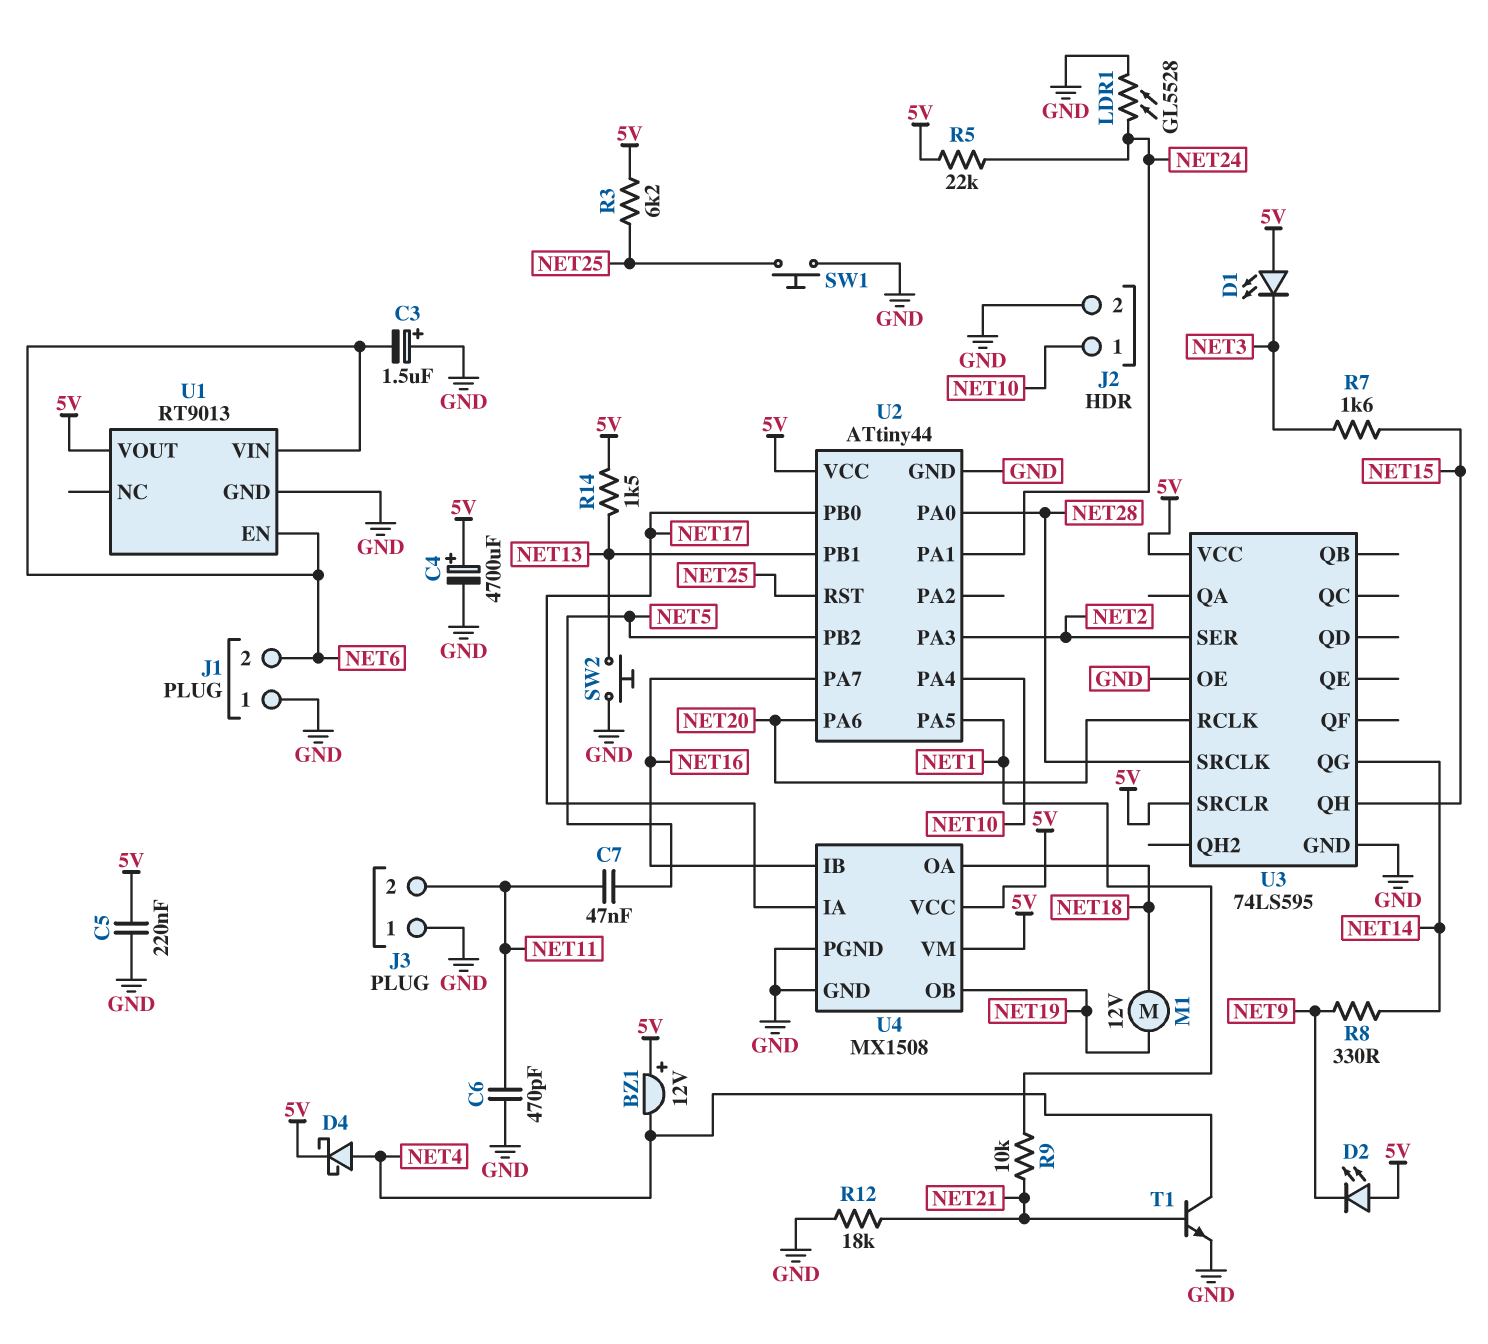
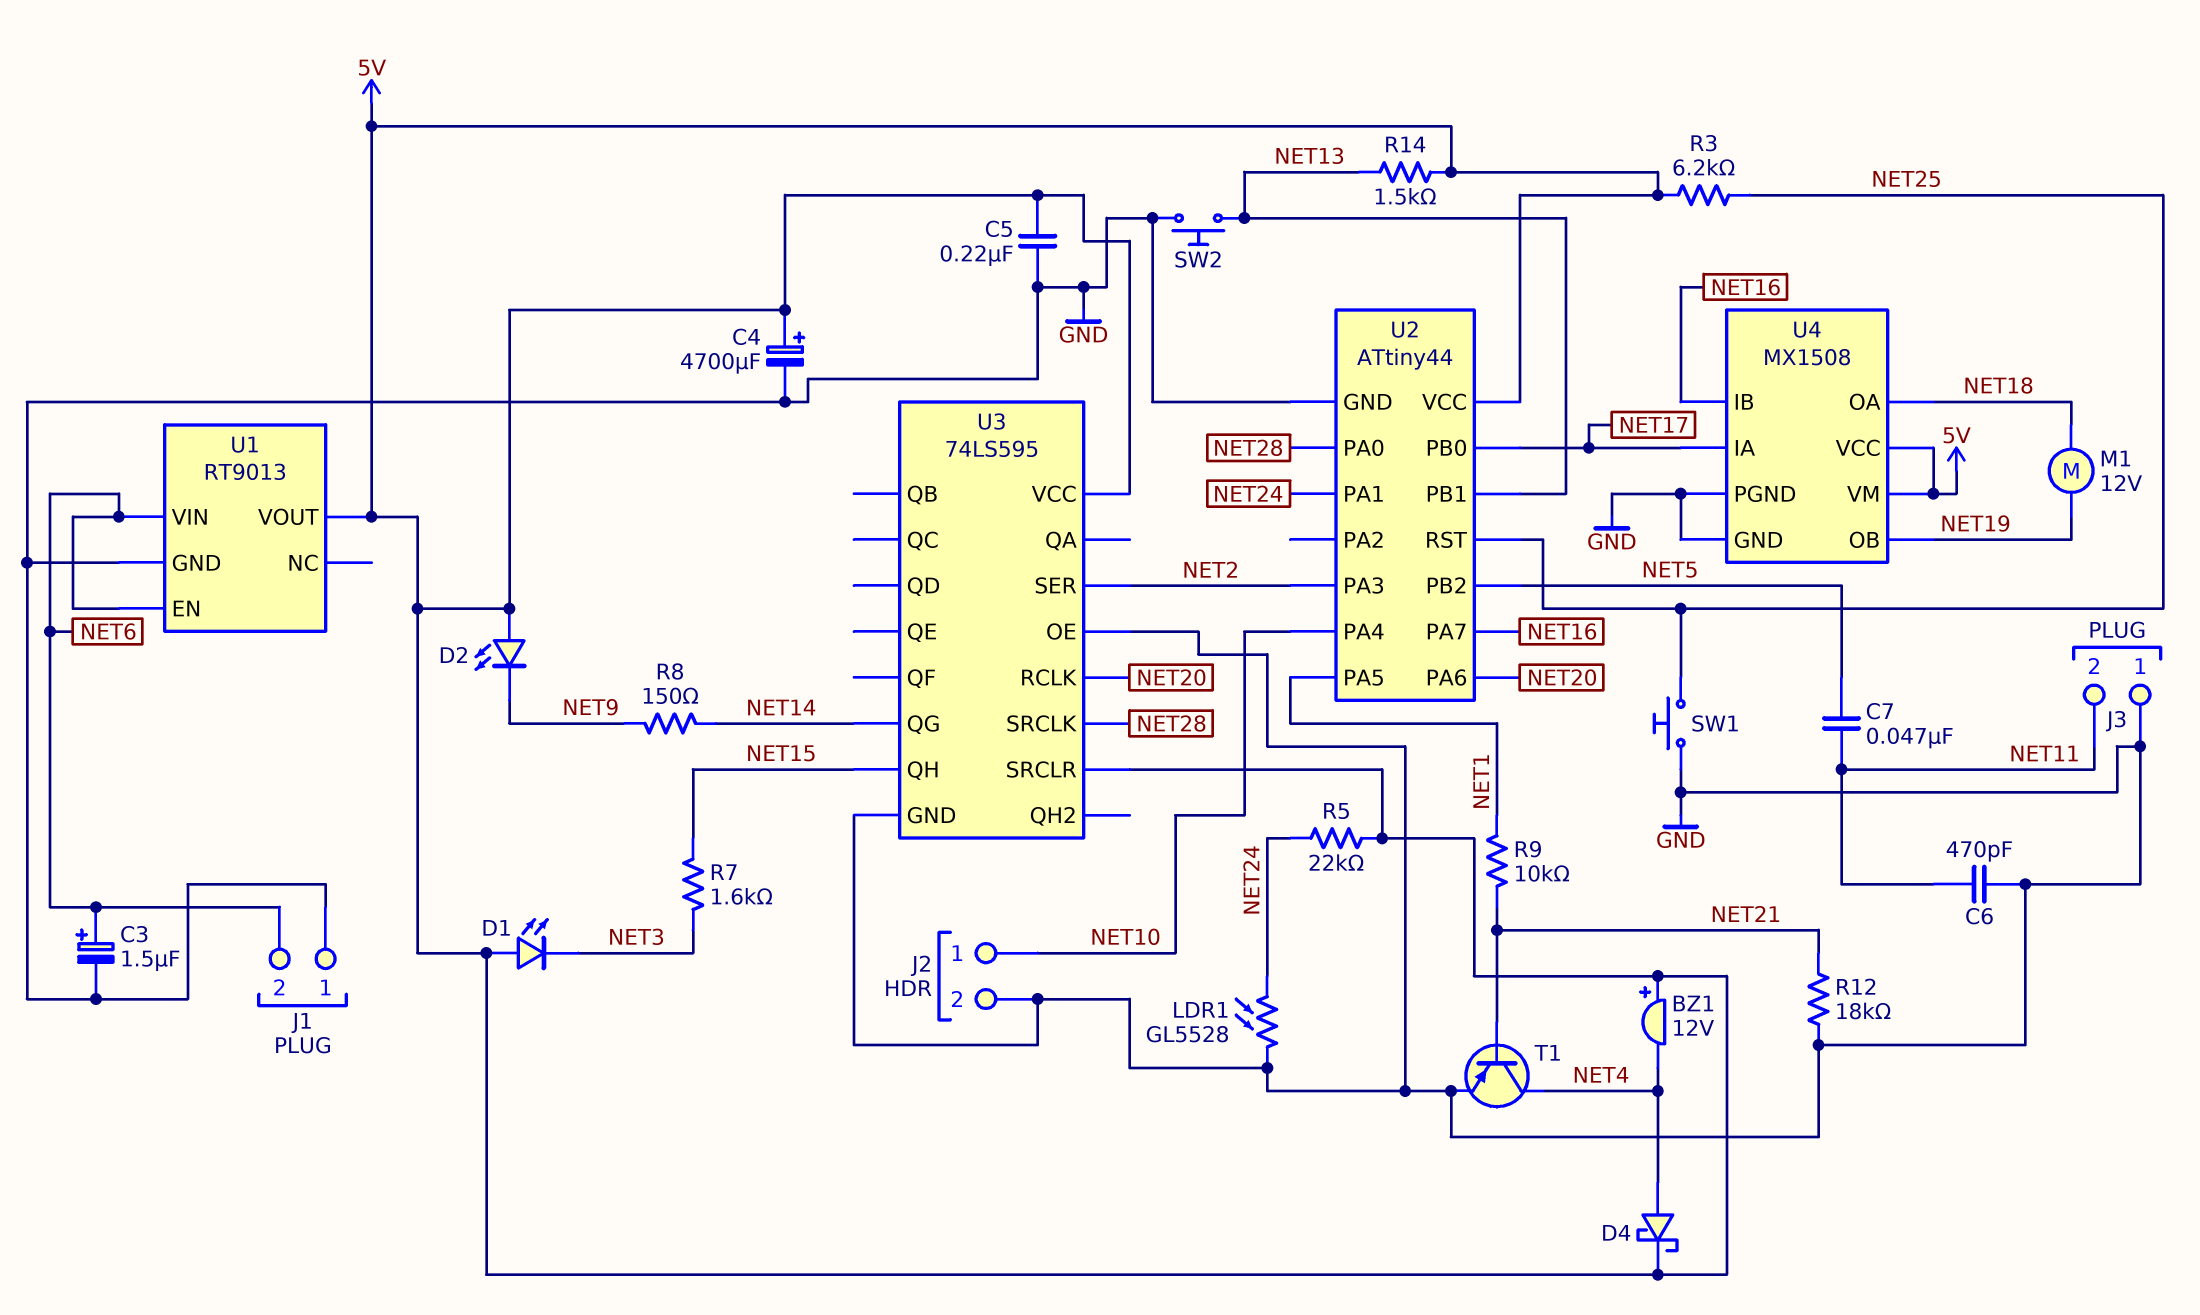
C3: 1.5uF (plus GND, minus NET6) -> 1.5uF (plus NET6, minus GND)
R8: 330 (NET9, NET14) -> 150 (NET9, NET14)
T1: NPN (B NET21, C NET4, E GND) -> PNP (B NET21, C NET4, E GND)

